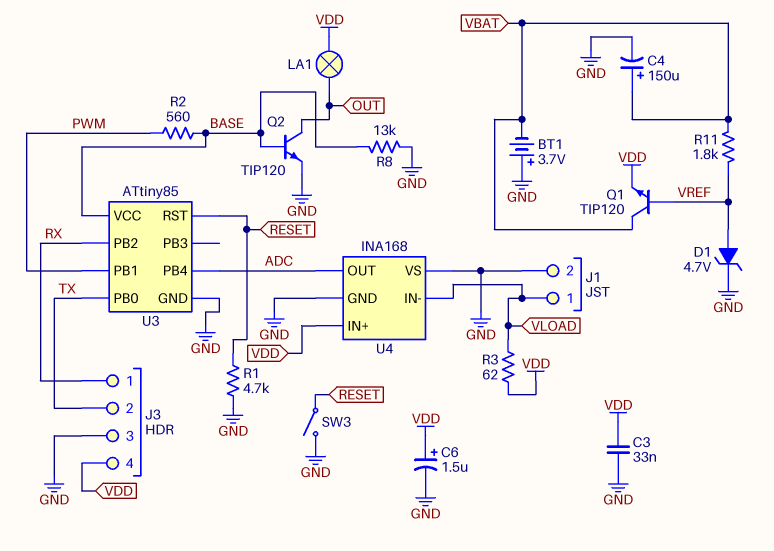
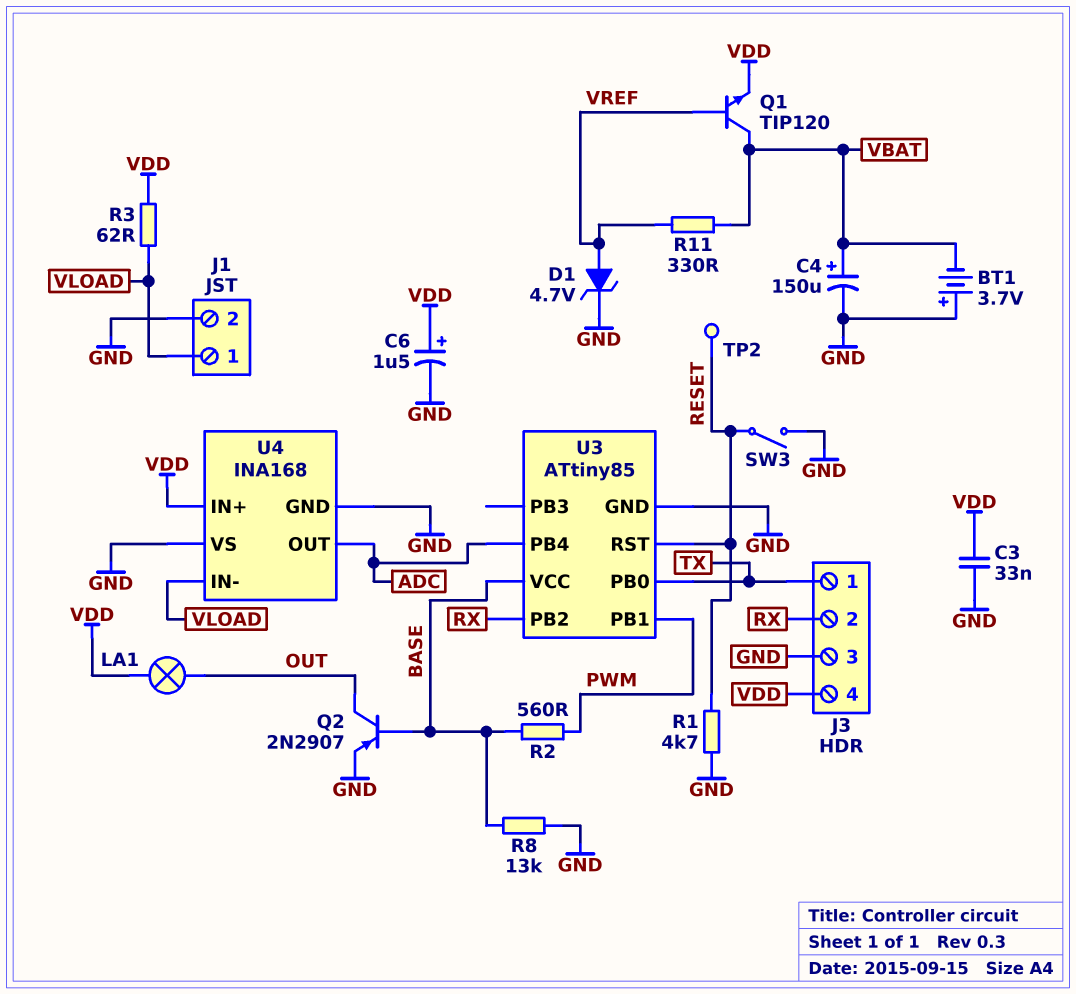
J3 pin 1: RX -> TX
J3 pin 2: TX -> RX
Q2: NPN TIP120 (B BASE, C OUT, E GND) -> PNP 2N2907 (B BASE, C OUT, E GND)
R11: 1.8k (VBAT, VREF) -> 330 (VBAT, VREF)
TP2: none -> test point (RESET)

